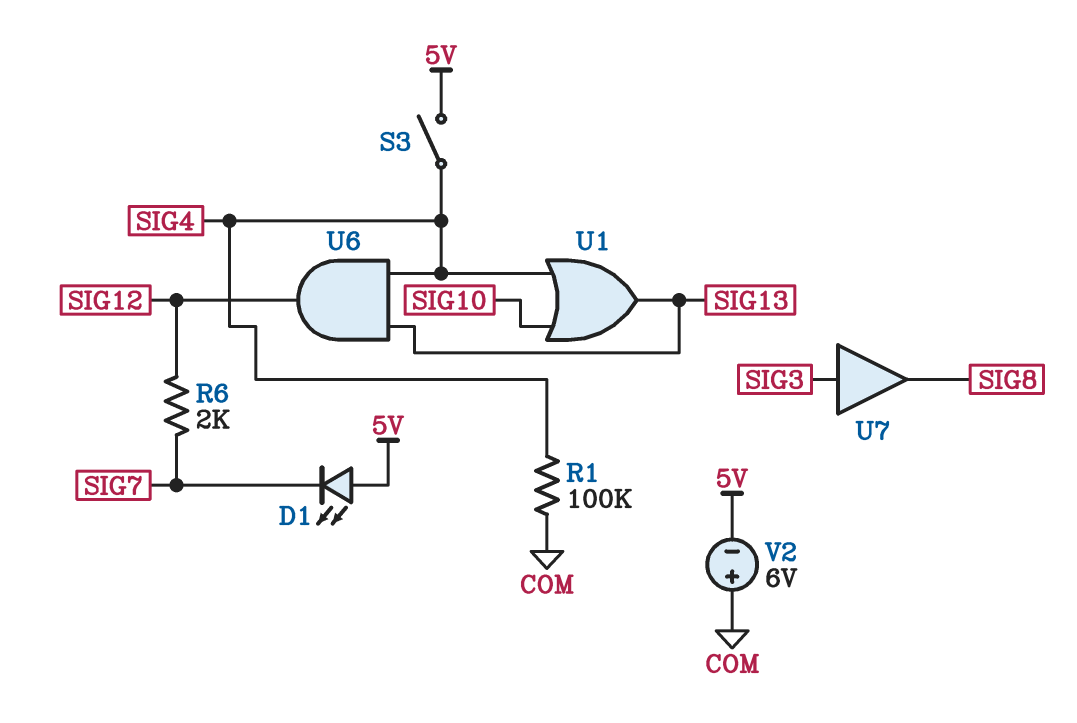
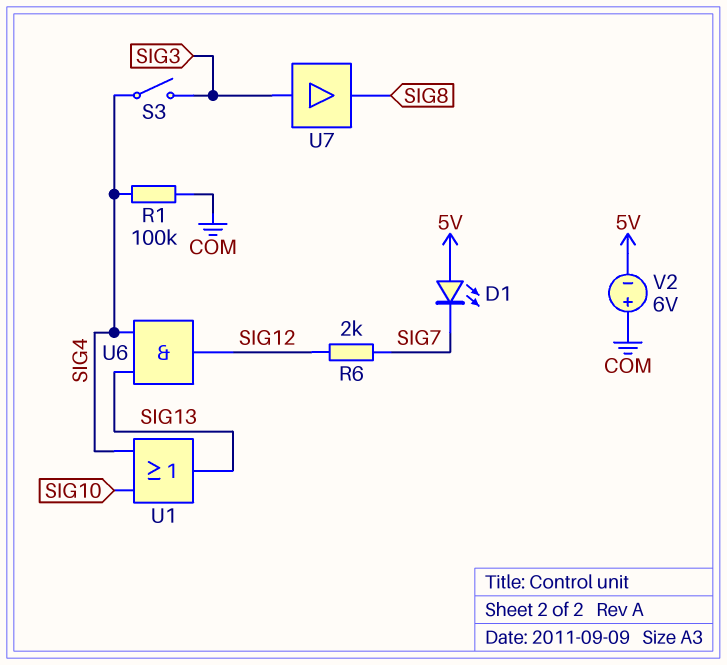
S3: switch (5V, SIG4) -> switch (SIG3, SIG4)

